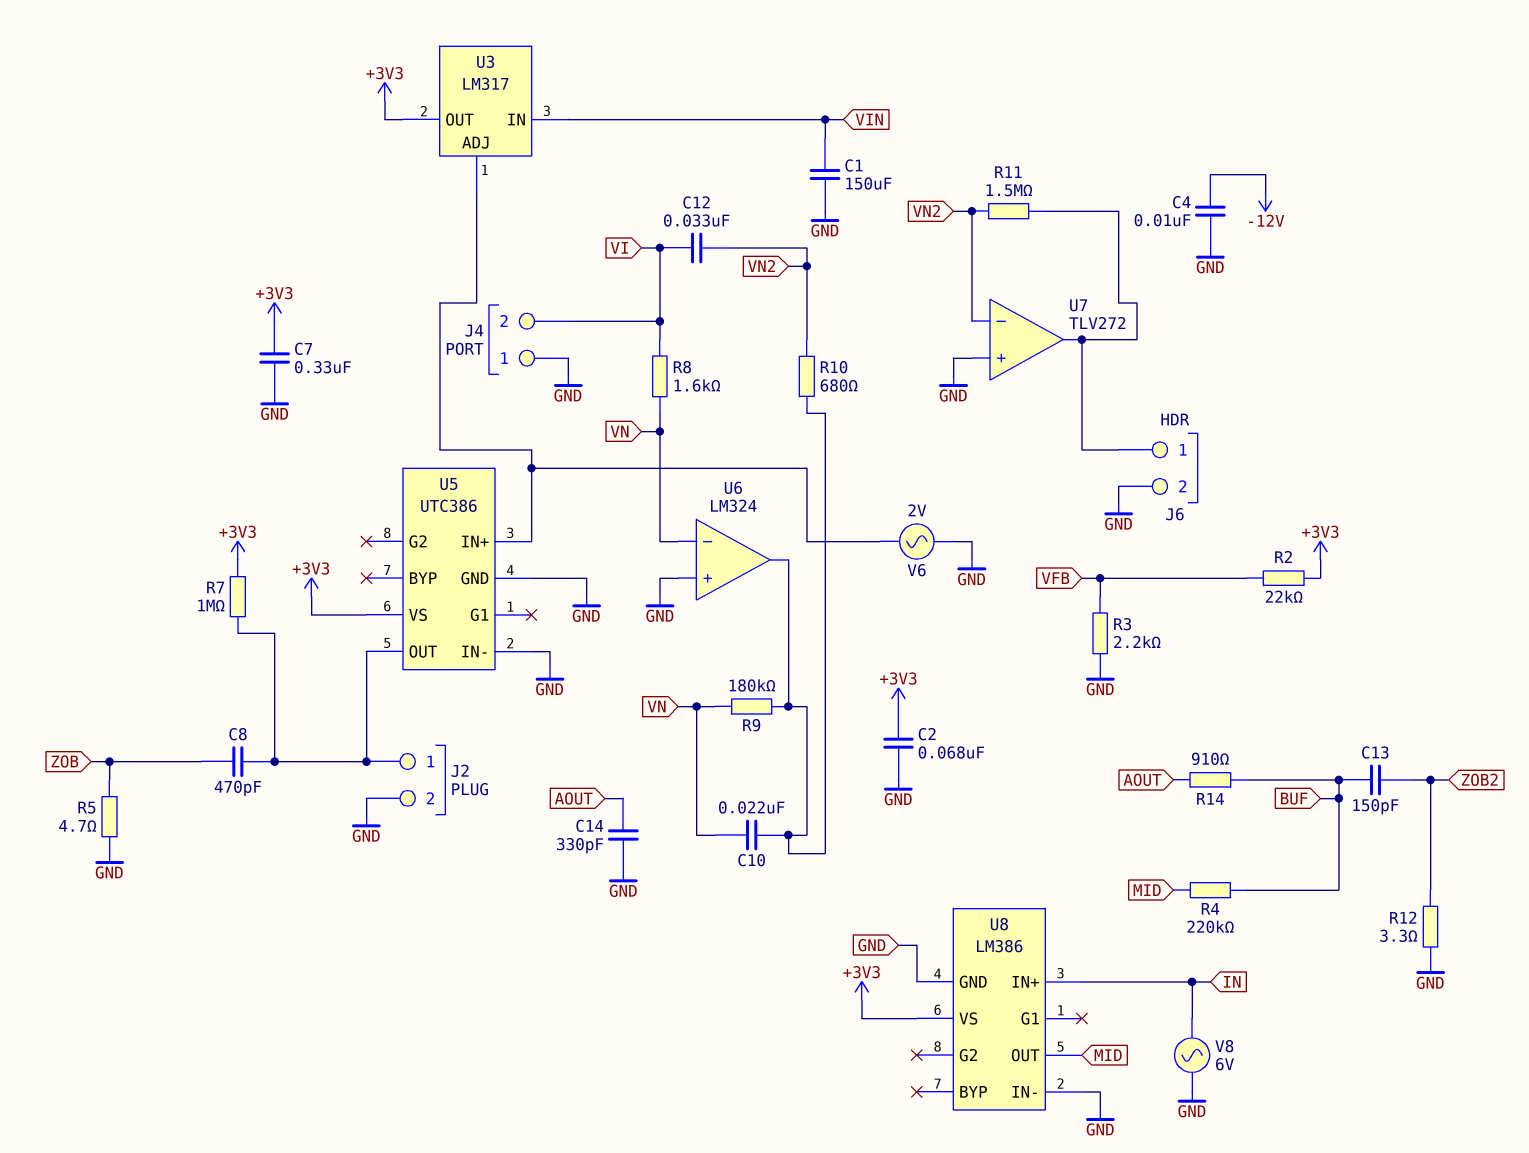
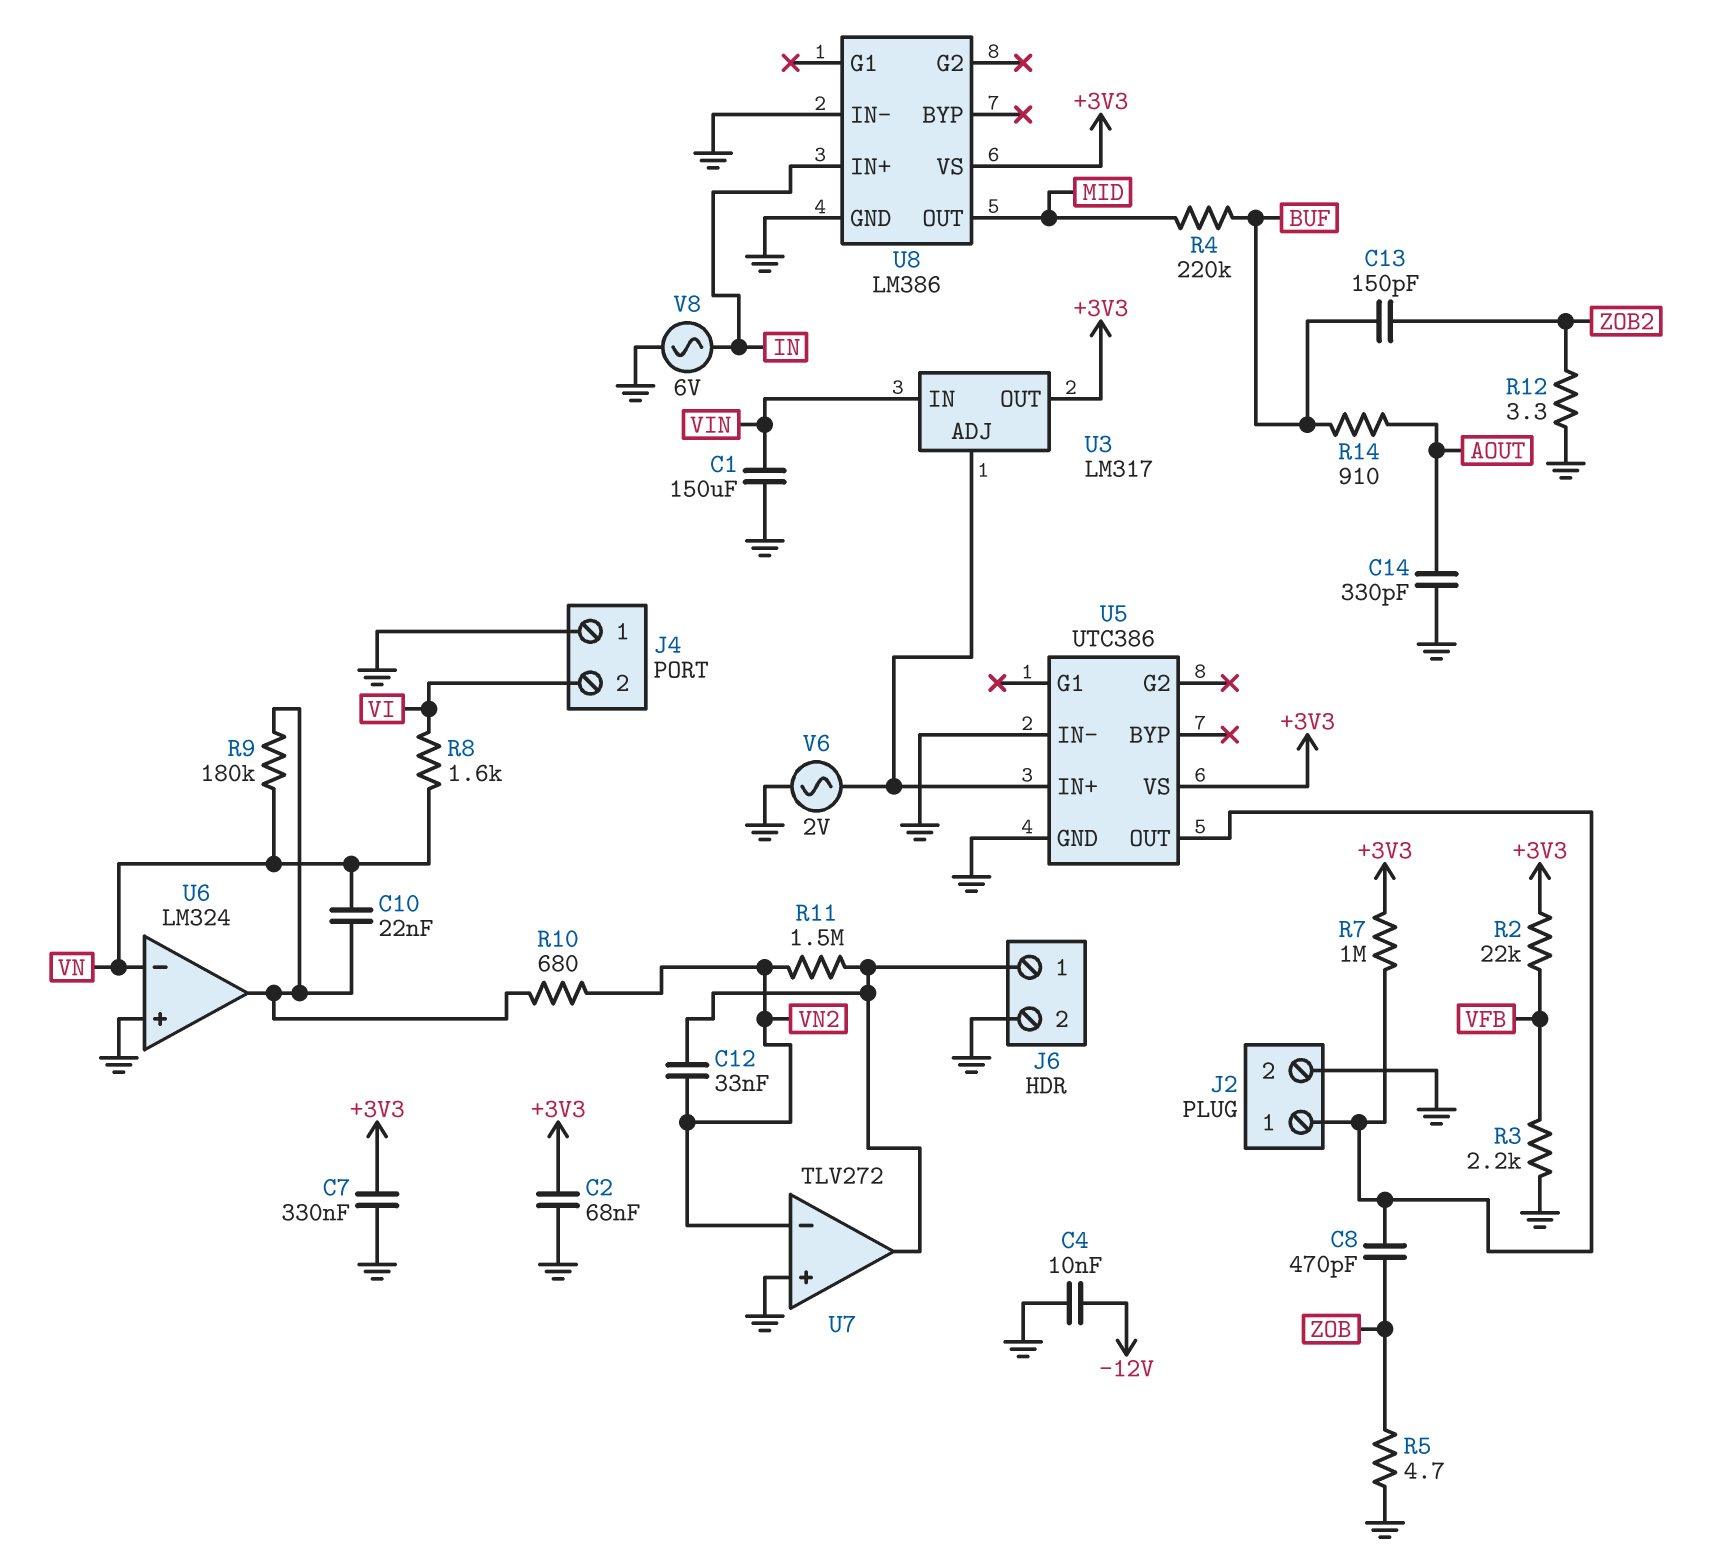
C12: 33nF (VI, VN2) -> 33nF (J6/1, VN2)

